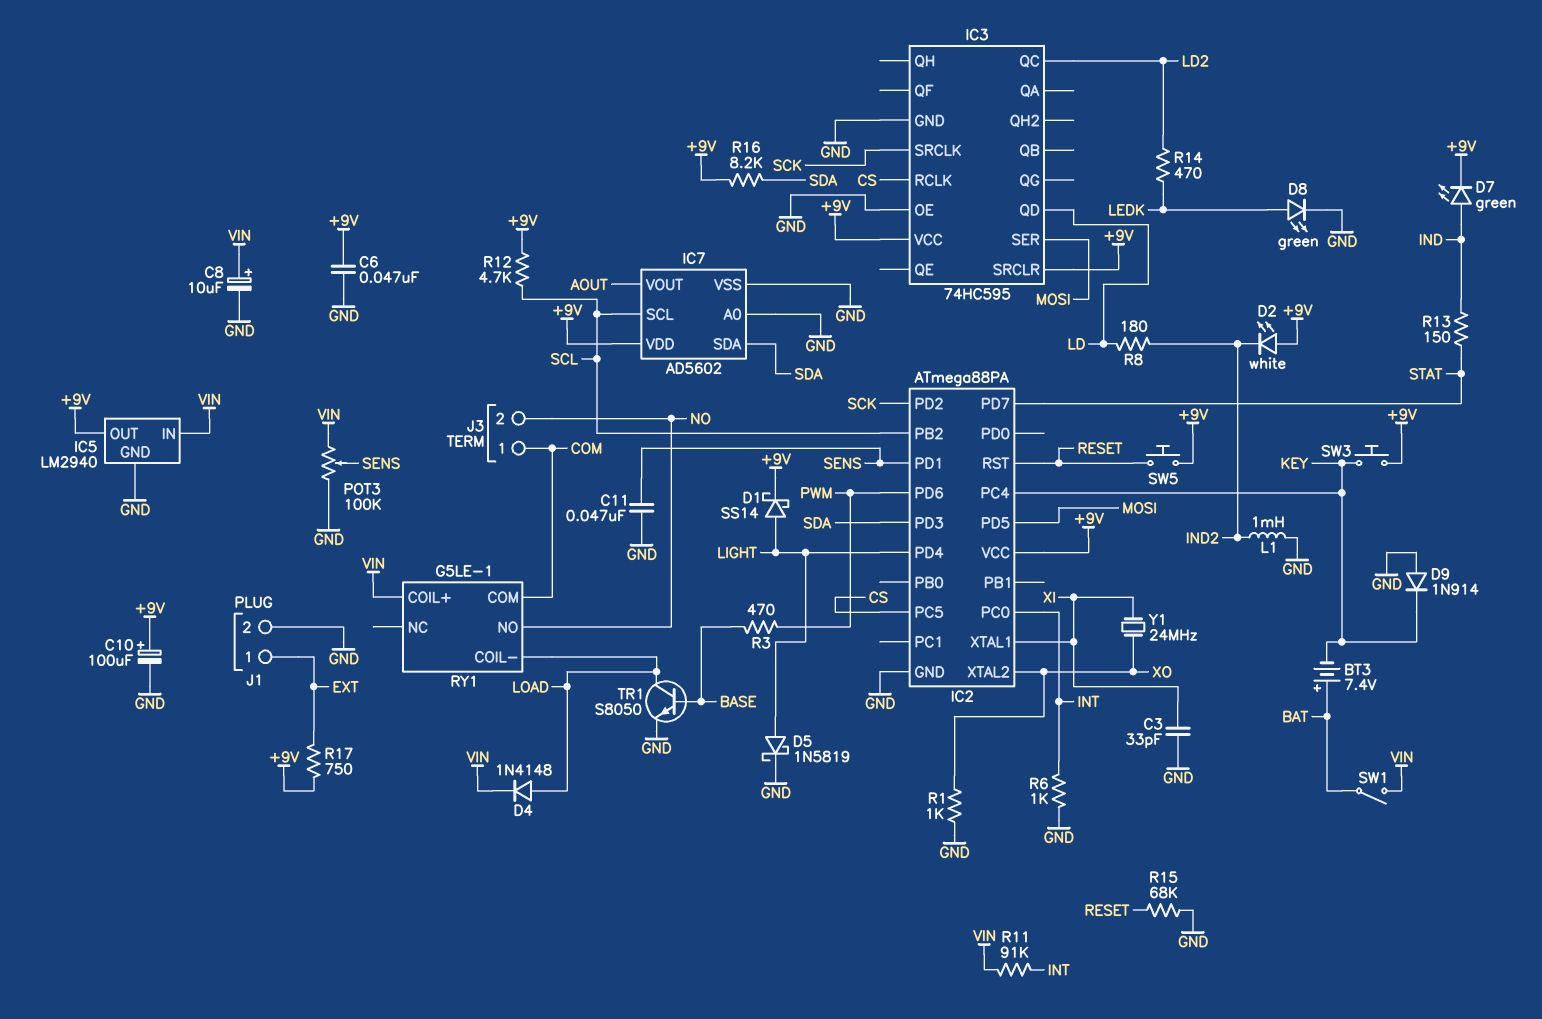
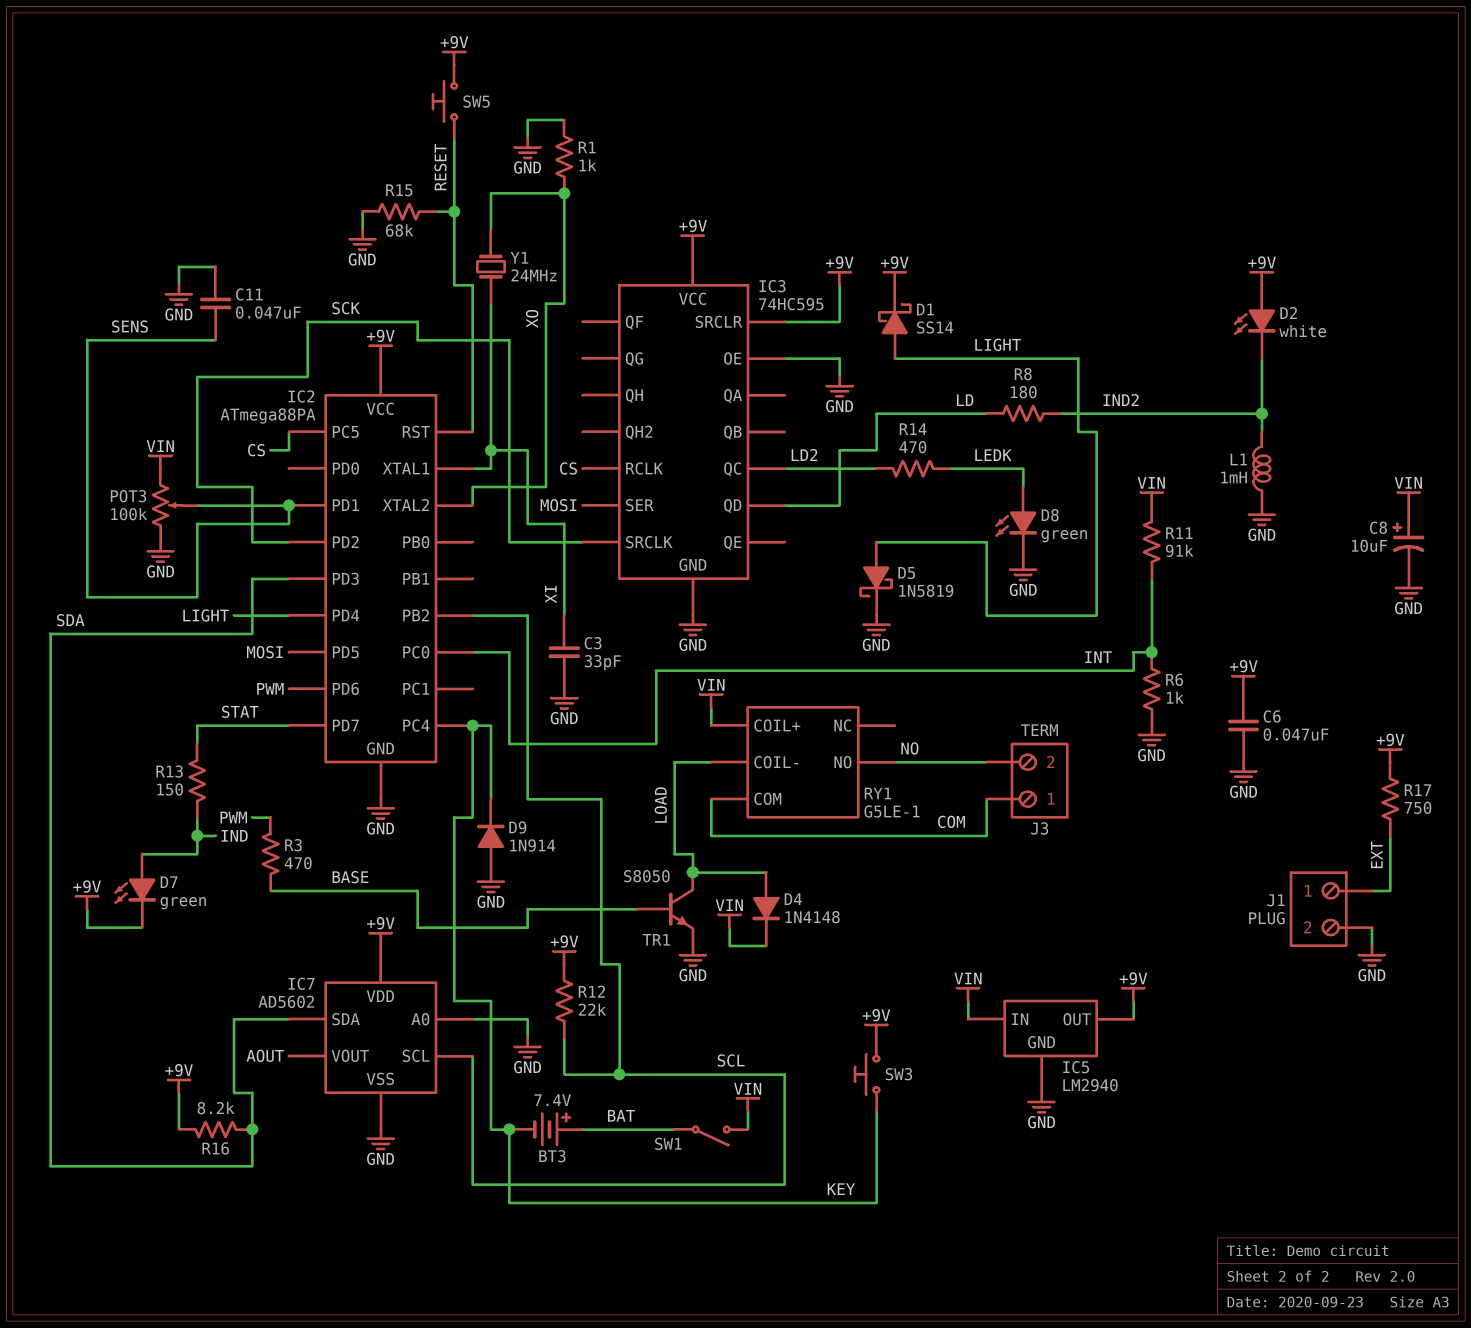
C10: 100uF (plus +9V, minus GND) -> none
R12: 4.7k (+9V, SCL) -> 22k (+9V, SCL)

